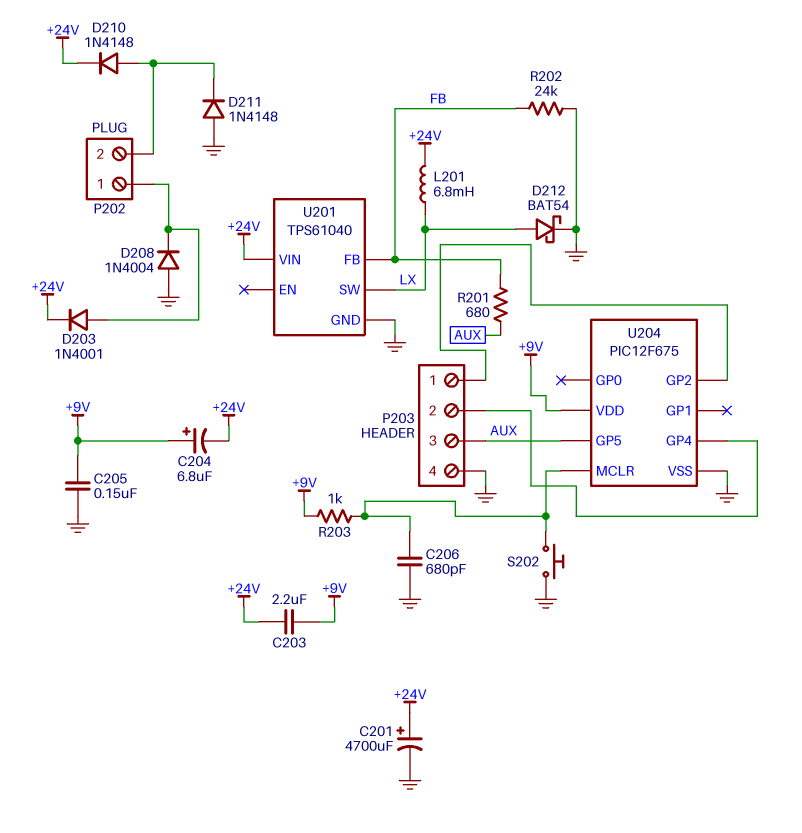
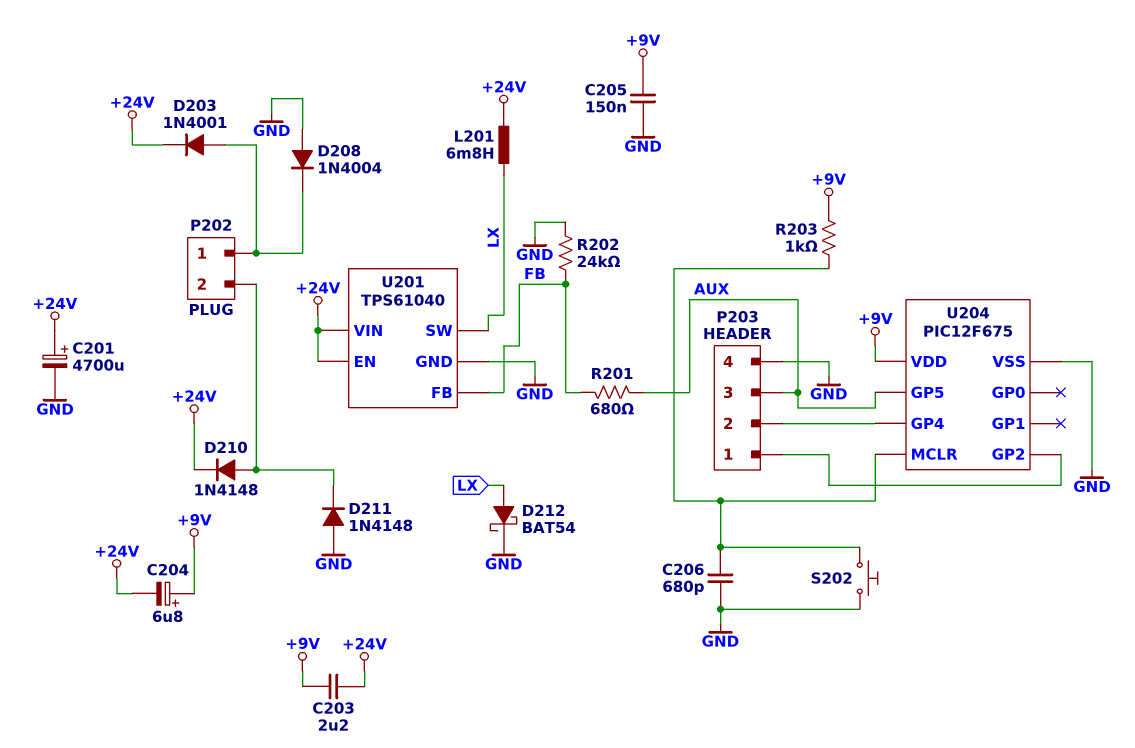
U201 pin EN: none -> +24V

